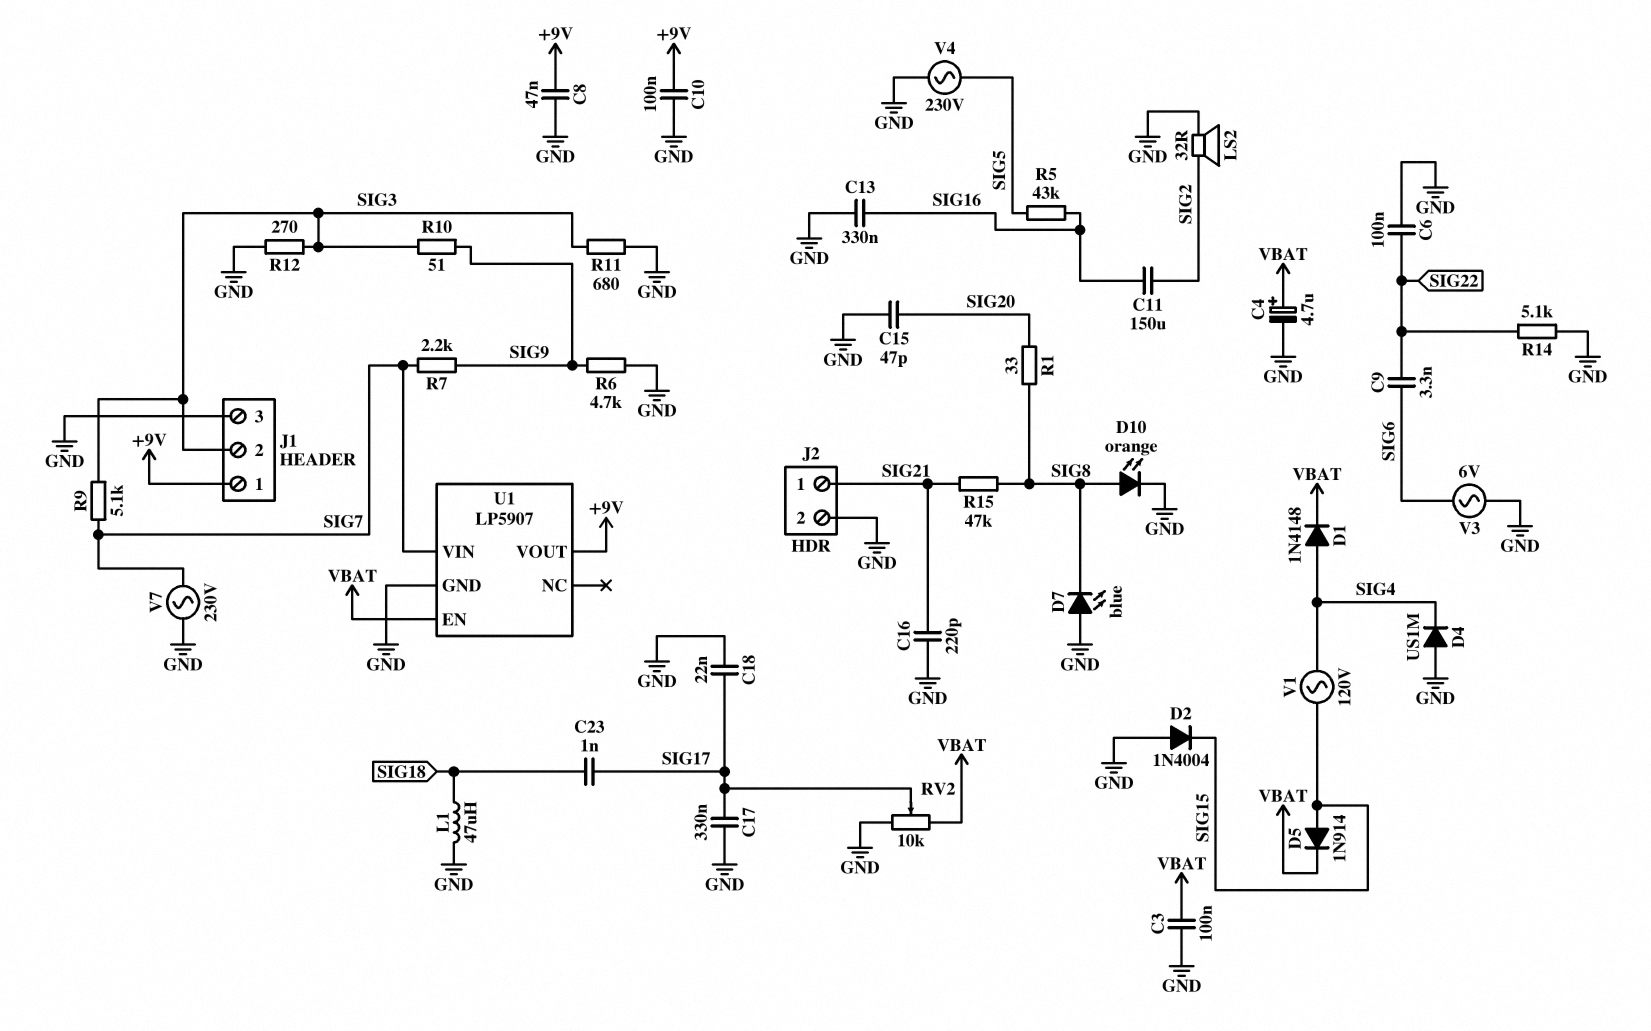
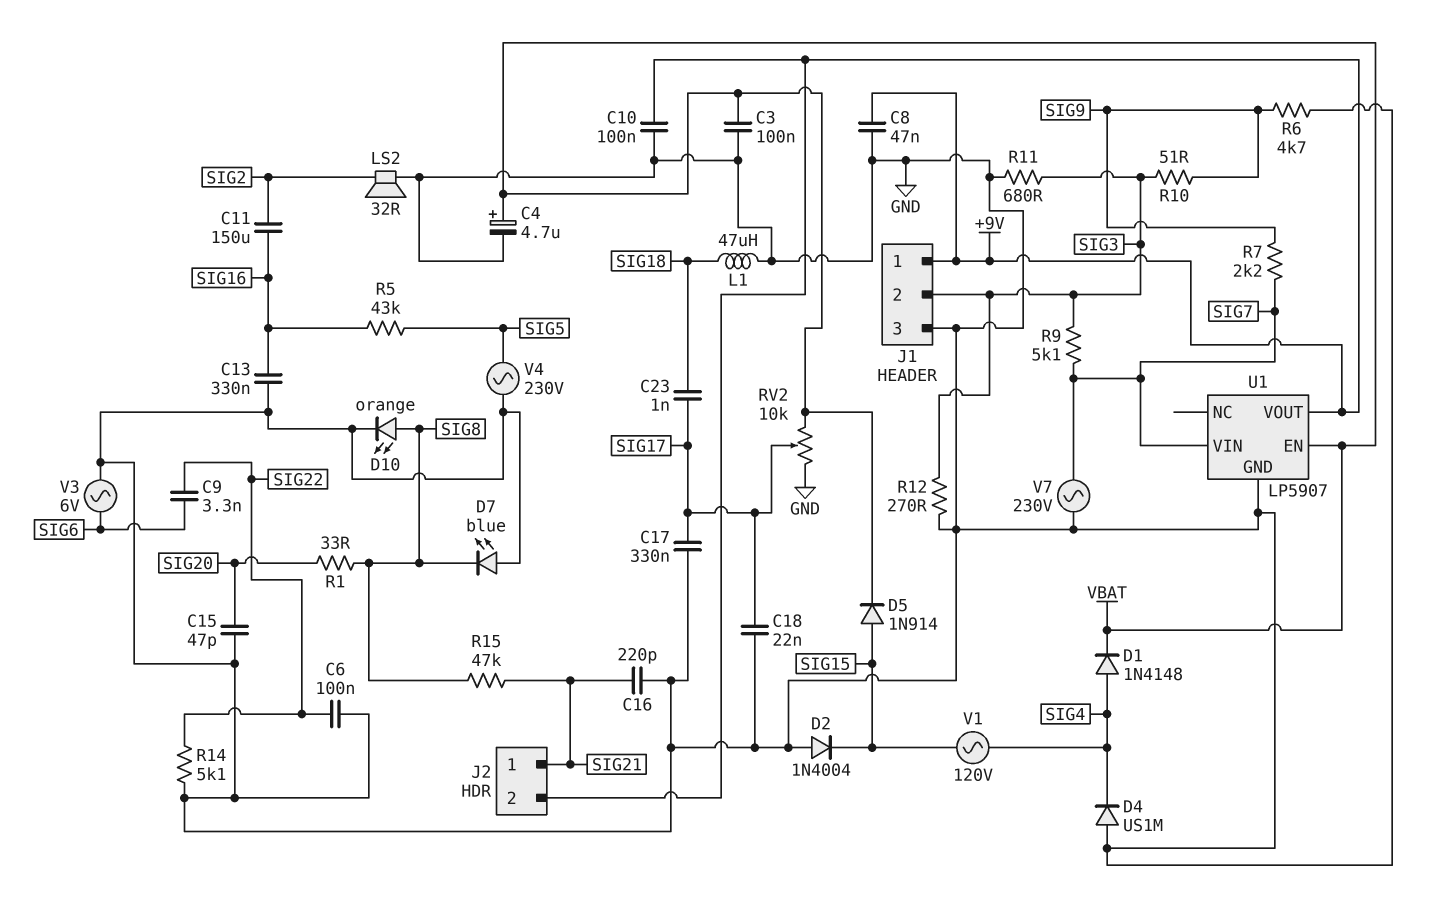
J2 pin 2: GND -> +9V

